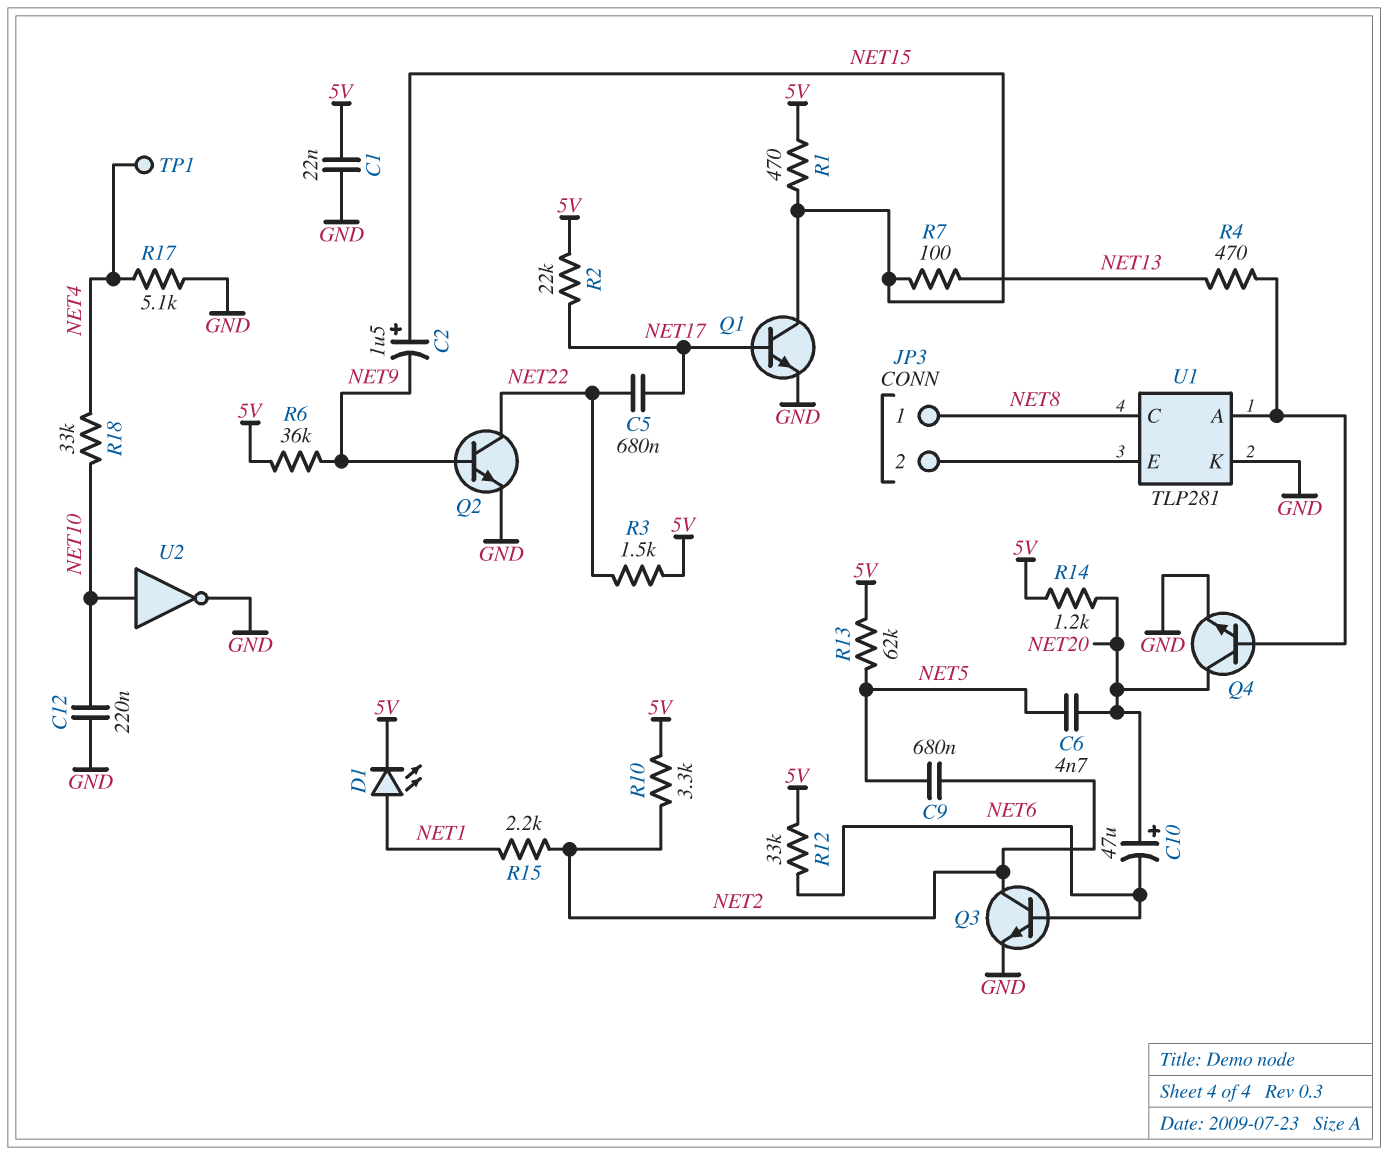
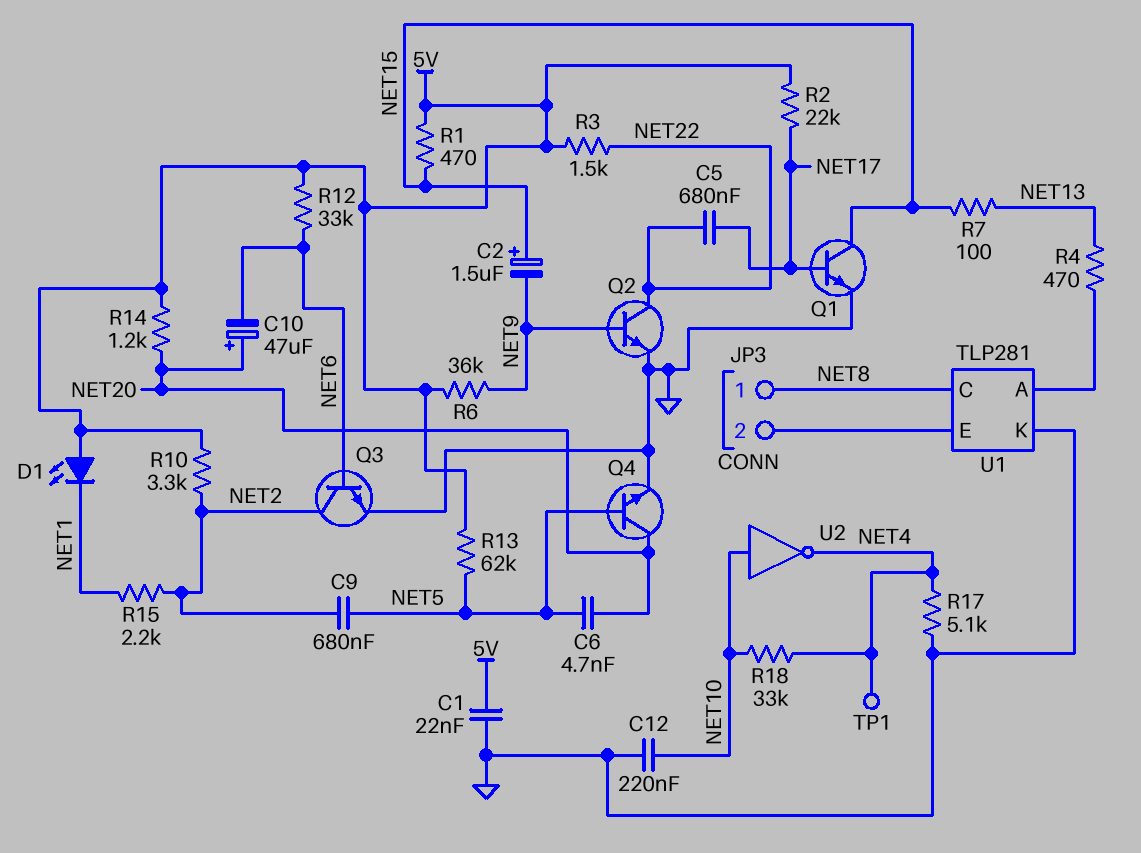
D1: LED (A NET1, K 5V) -> LED (A 5V, K NET1)
Q4: NPN (B U1/A, C NET20, E GND) -> NPN (B NET5, C NET20, E GND)
U2: NOT (in NET10, out GND) -> NOT (in NET10, out NET4)

